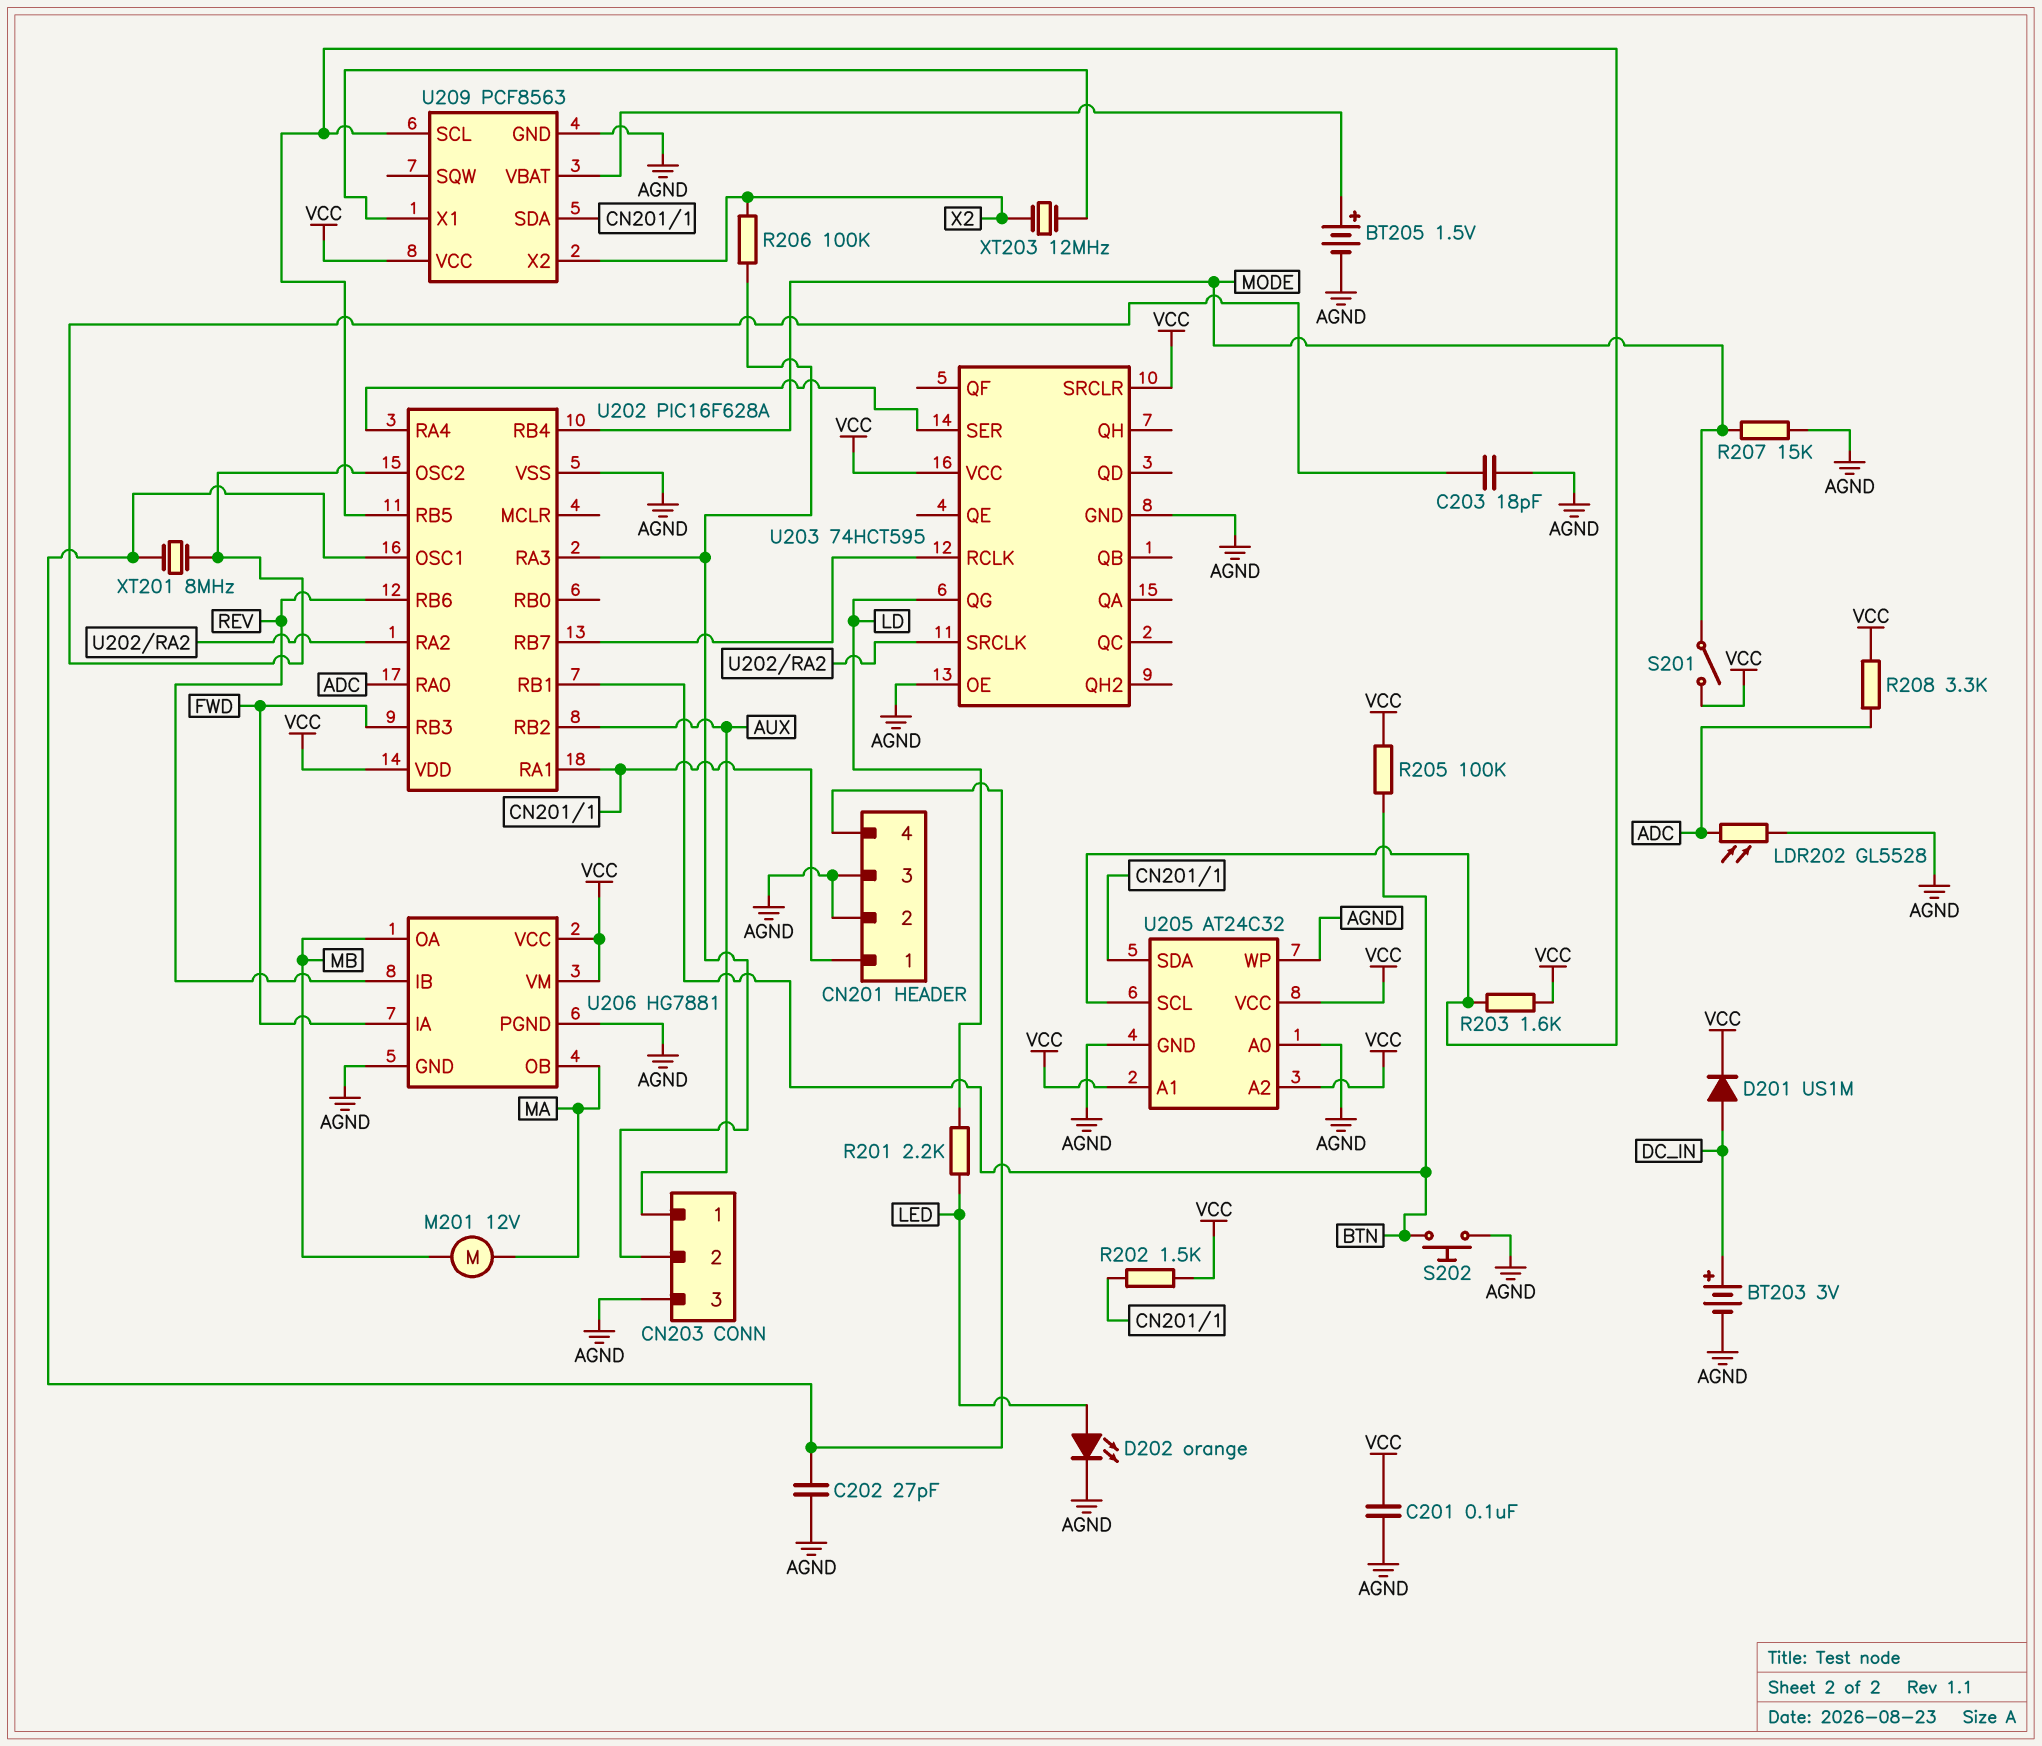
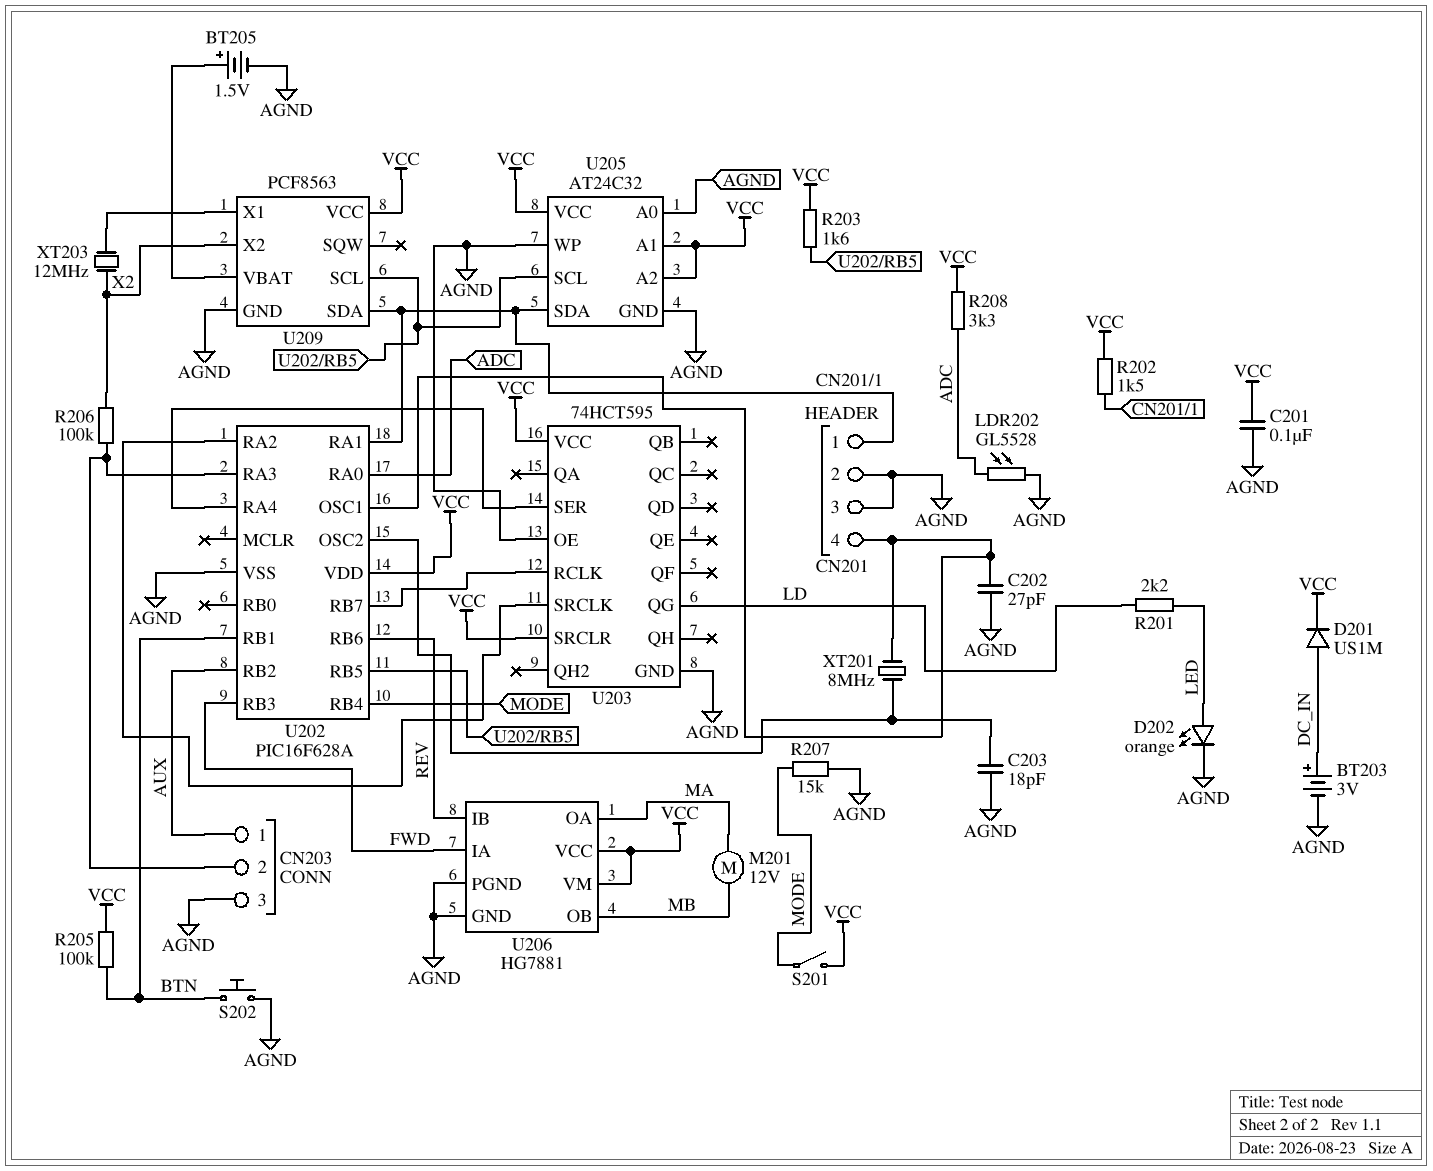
U206 pin OA: MB -> MA
U206 pin OB: MA -> MB

